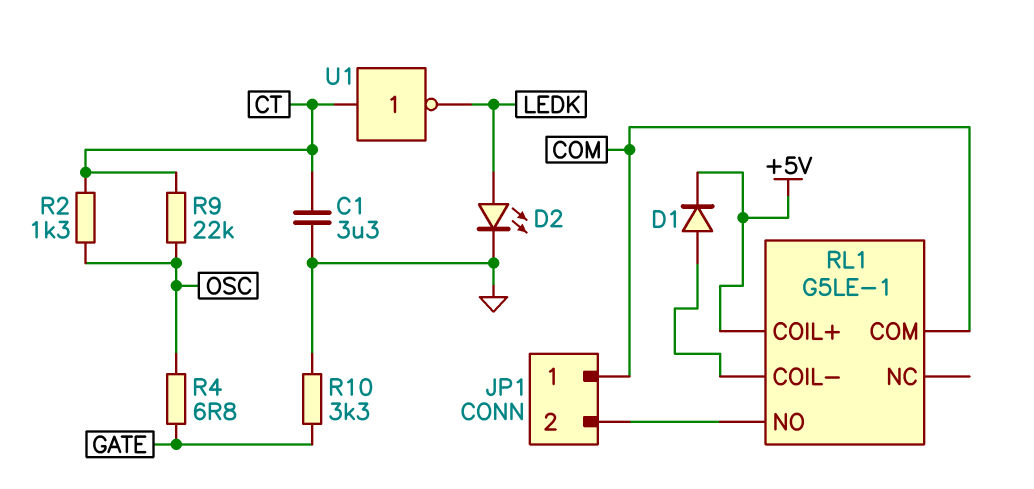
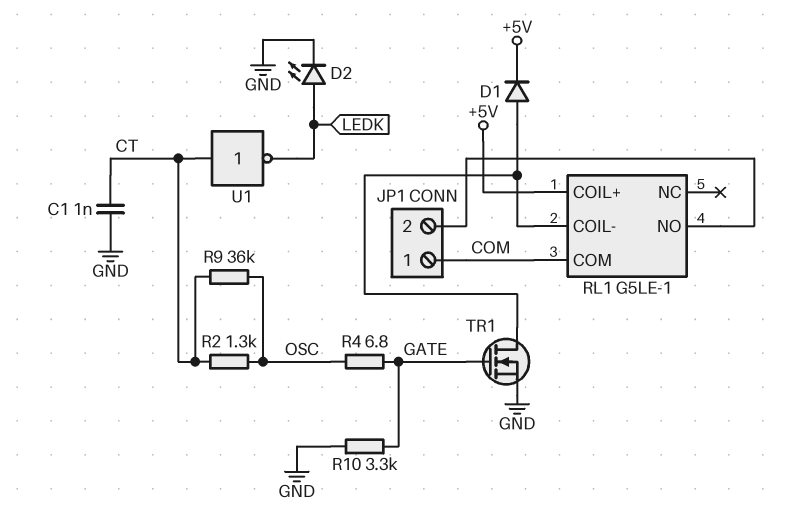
C1: 3.3uF (CT, GND) -> 1nF (CT, GND)
R9: 22k (CT, OSC) -> 36k (CT, OSC)
TR1: none -> NMOS (G GATE, D RL1/COIL-, S GND)

